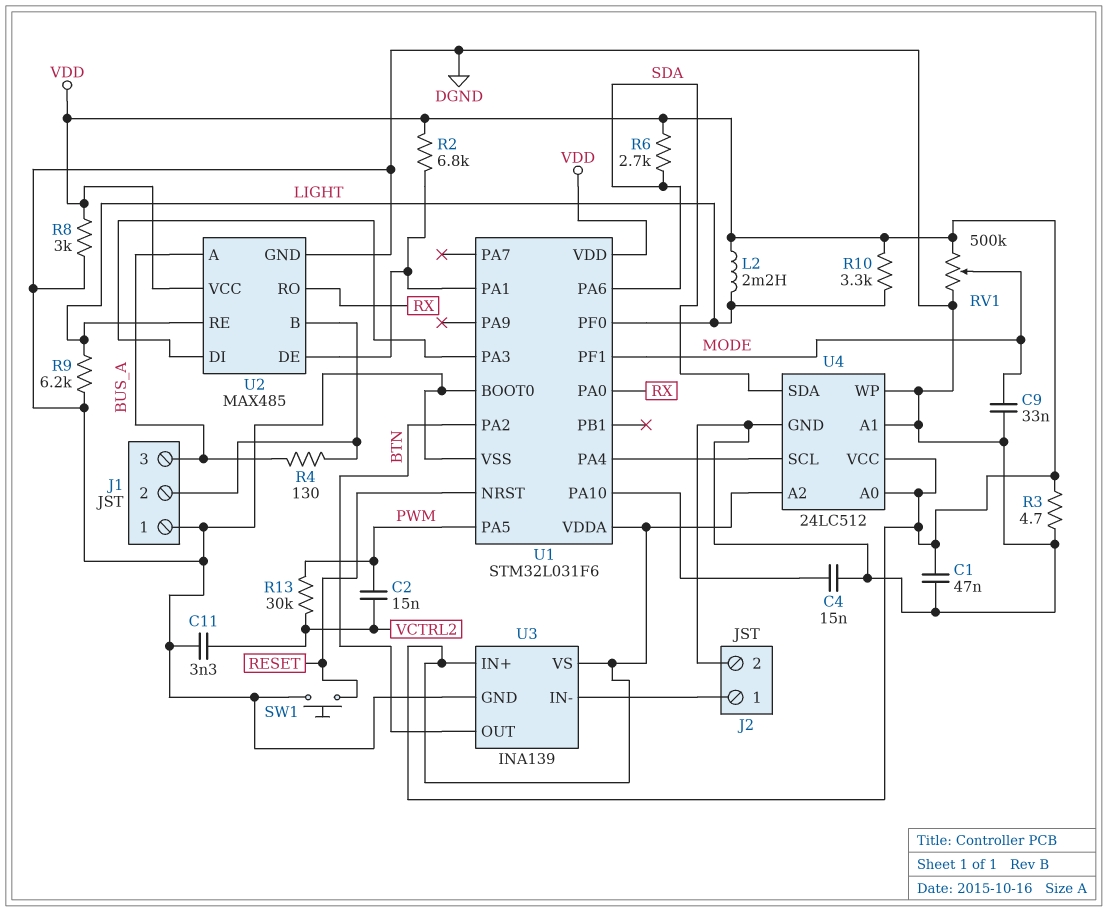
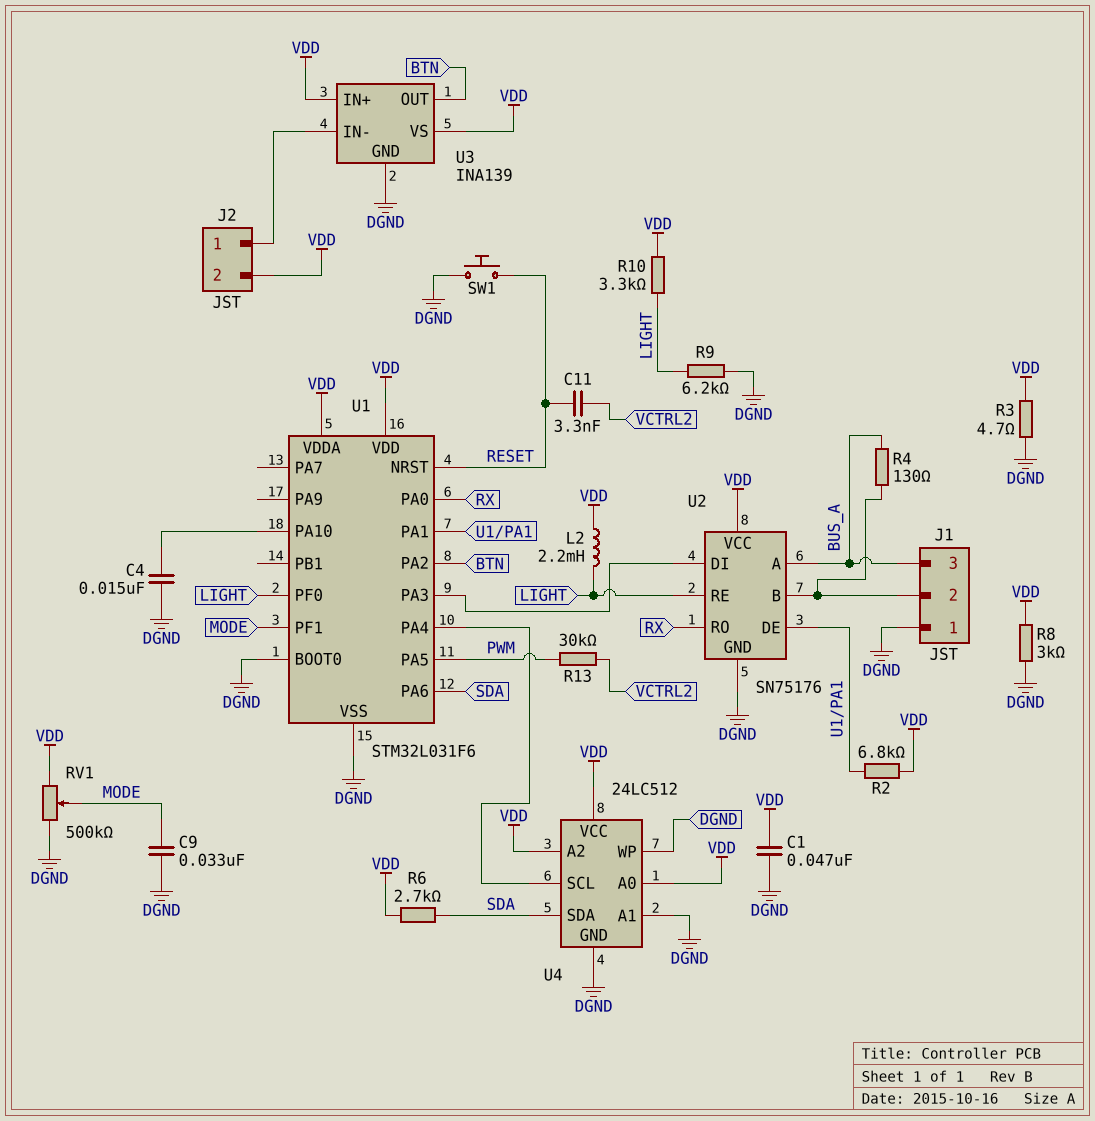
C2: 15nF (PWM, VCTRL2) -> none
C11: 3.3nF (DGND, VCTRL2) -> 3.3nF (RESET, VCTRL2)
J2 pin 2: DGND -> VDD
U2: MAX485 -> SN75176

